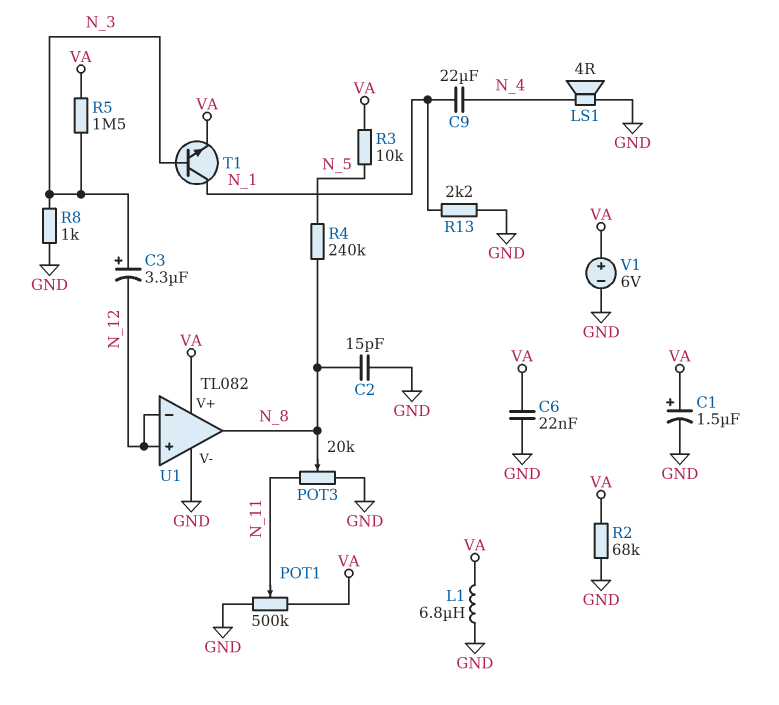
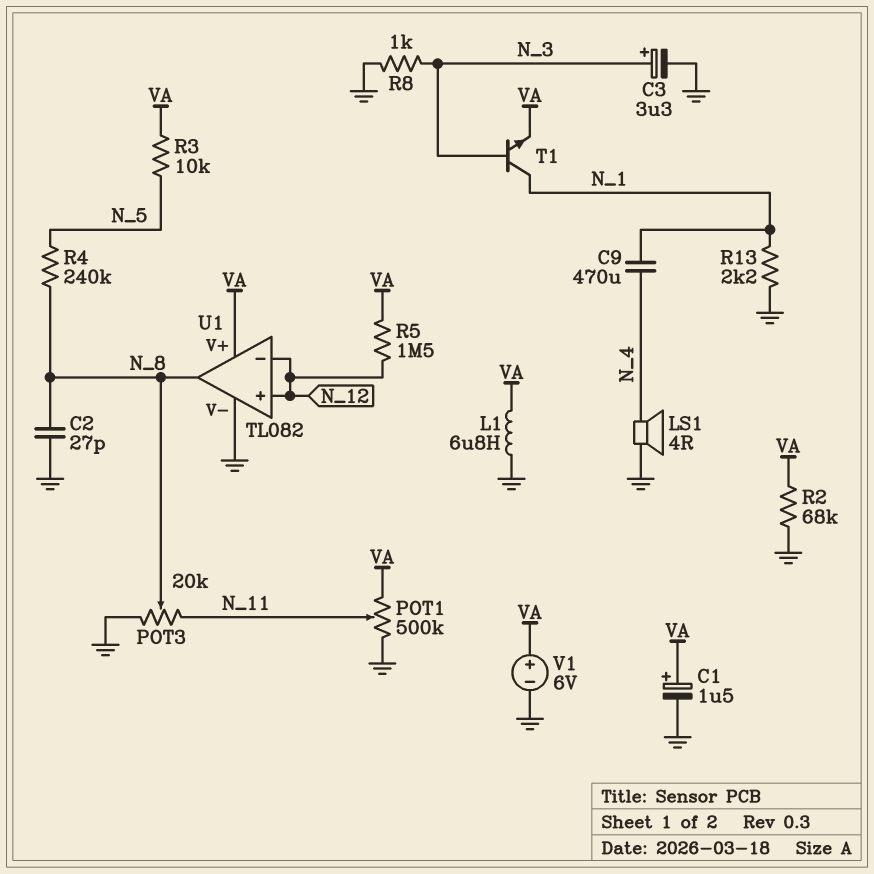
C2: 15pF (GND, N_8) -> 27pF (GND, N_8)
C3: 3.3uF (plus N_3, minus N_12) -> 3.3uF (plus N_3, minus GND)
C6: 22nF (GND, VA) -> none
C9: 22uF (N_1, N_4) -> 470uF (N_1, N_4)
R5: 1.5M (N_3, VA) -> 1.5M (N_12, VA)

